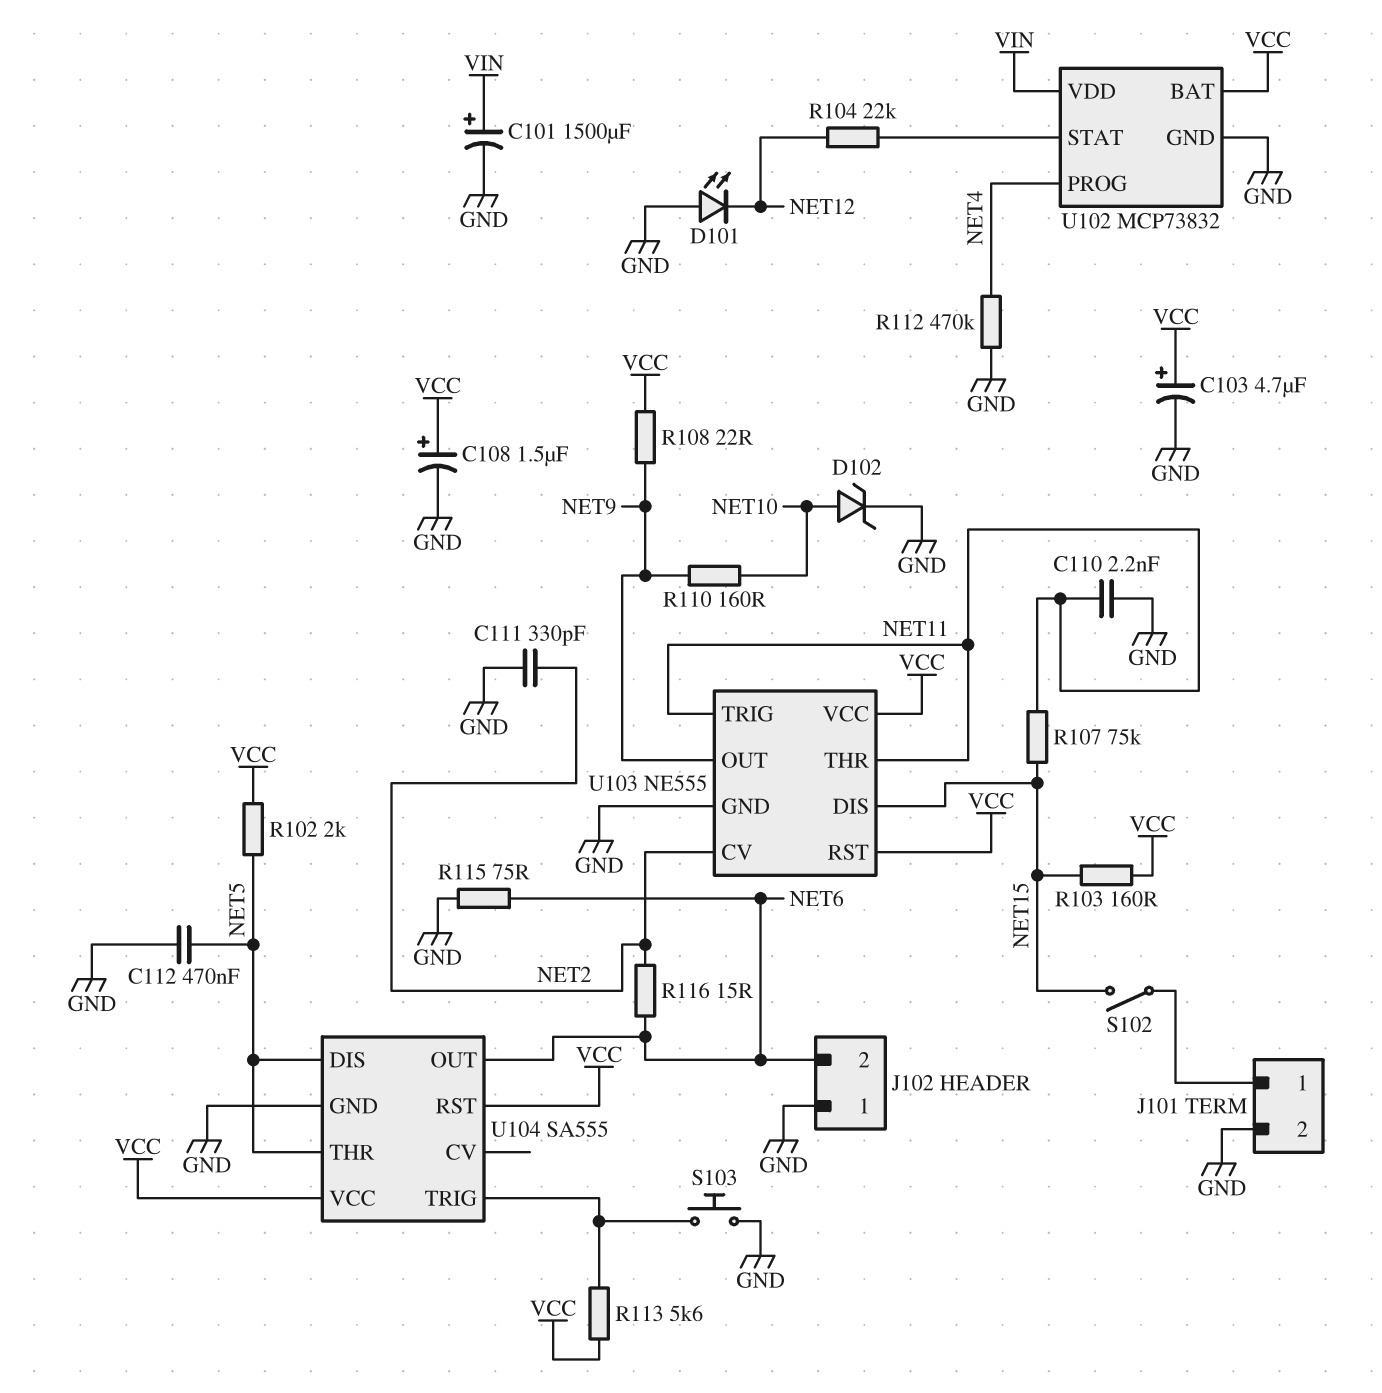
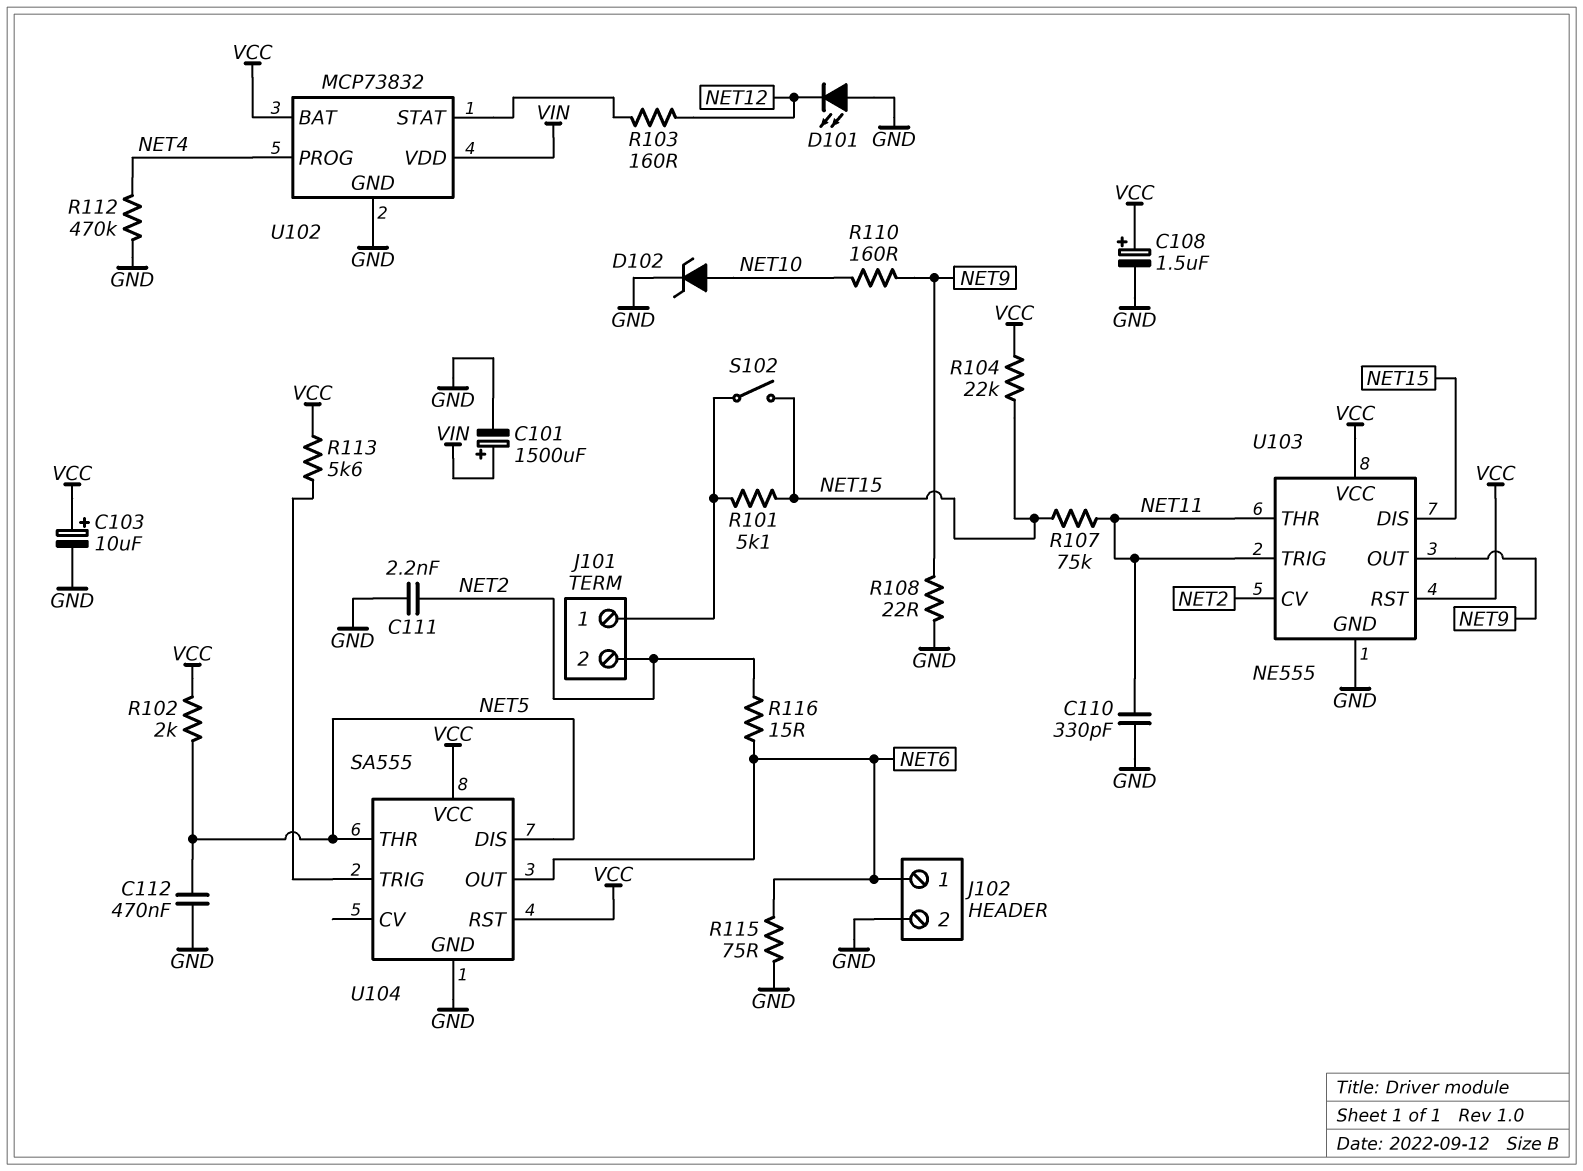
C103: 4.7uF (plus VCC, minus GND) -> 10uF (plus VCC, minus GND)
C110: 2.2nF (GND, NET11) -> 330pF (GND, NET11)
C111: 330pF (GND, NET2) -> 2.2nF (GND, NET2)
J101 pin 2: GND -> NET2
J102 pin 1: GND -> NET6
J102 pin 2: NET6 -> GND
R101: none -> 5.1k (J101/1, NET15)
R103: 160 (NET15, VCC) -> 160 (NET12, U102/STAT)
R104: 22k (NET12, U102/STAT) -> 22k (NET15, VCC)
R108: 22 (NET9, VCC) -> 22 (GND, NET9)
S103: button (GND, U104/TRIG) -> none

